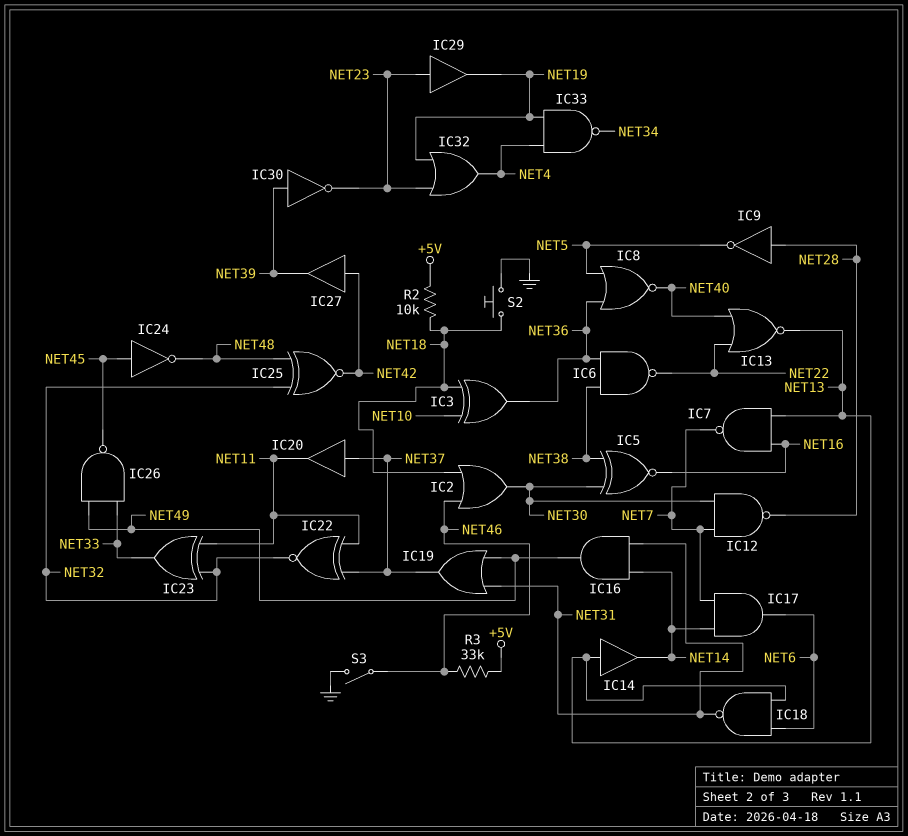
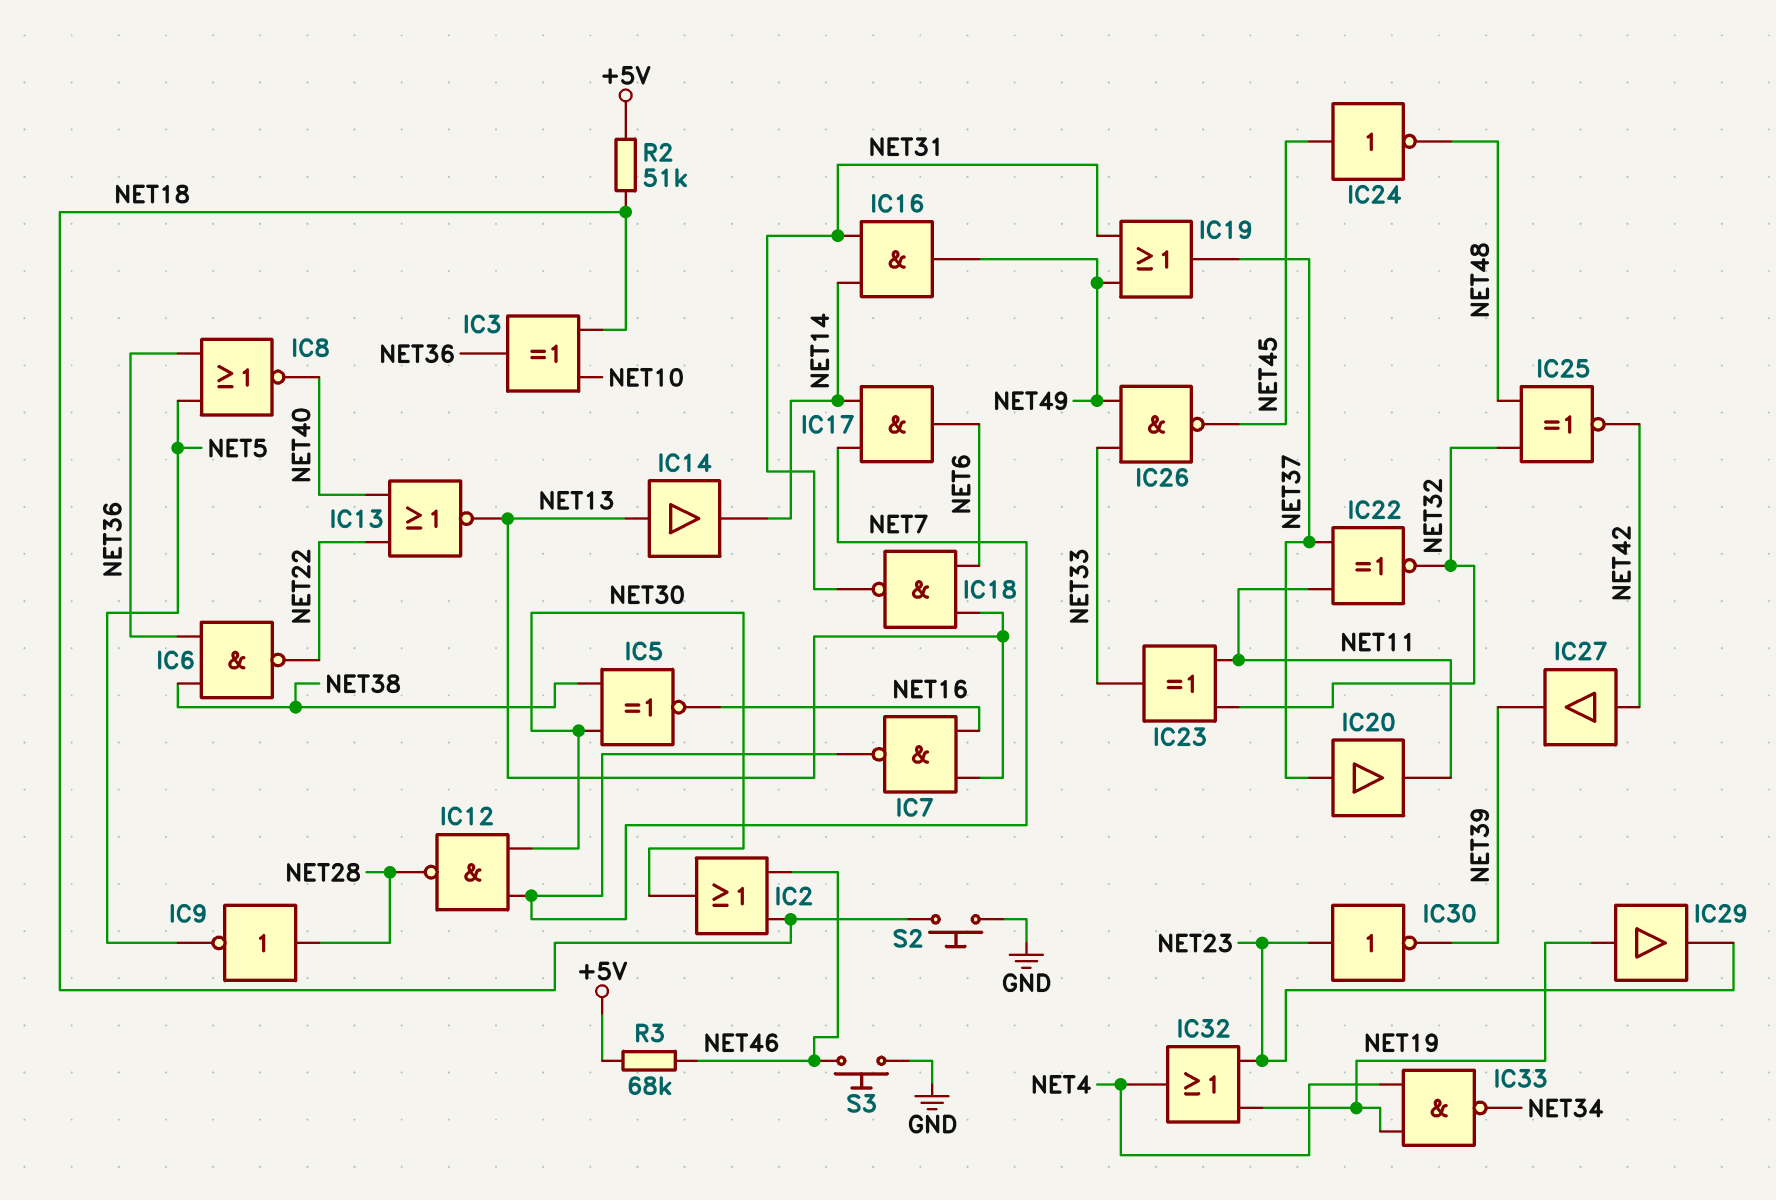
IC29: buffer (in NET23, out NET19) -> buffer (in NET19, out NET23)
IC30: NOT (in NET39, out NET23) -> NOT (in NET23, out NET39)
R2: 10k (+5V, NET18) -> 51k (+5V, NET18)
R3: 33k (+5V, NET46) -> 68k (+5V, NET46)
S3: switch (GND, NET46) -> button (GND, NET46)

